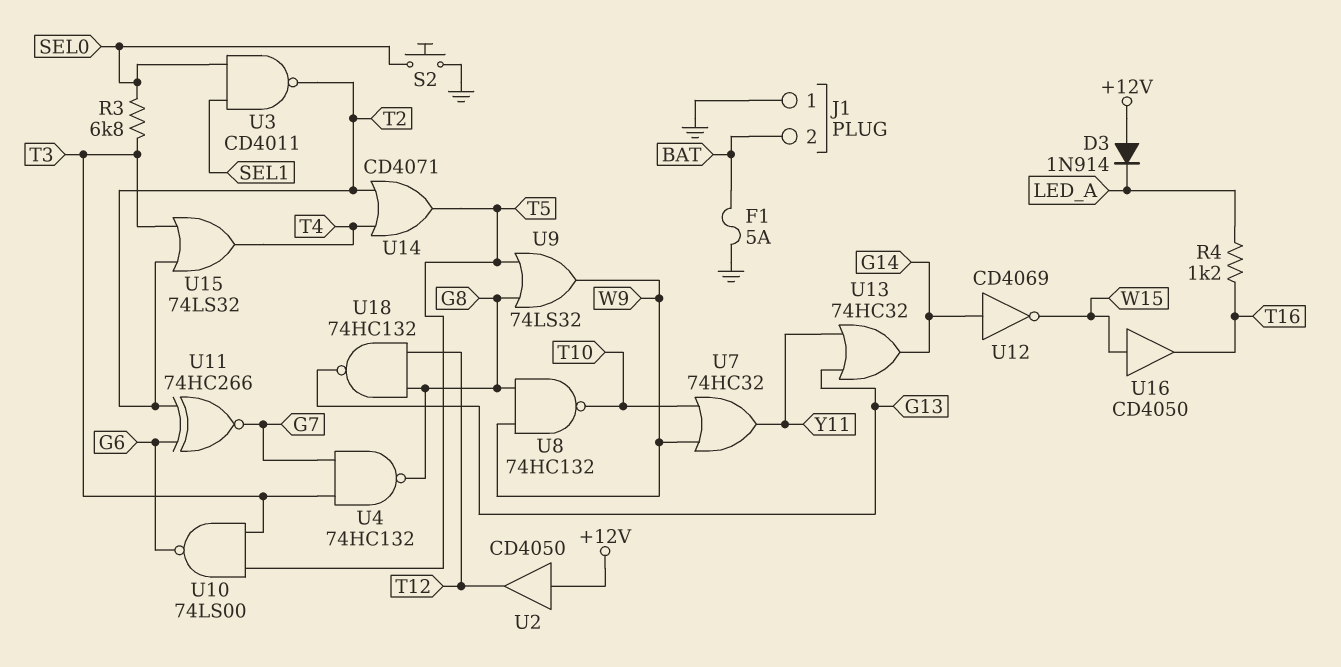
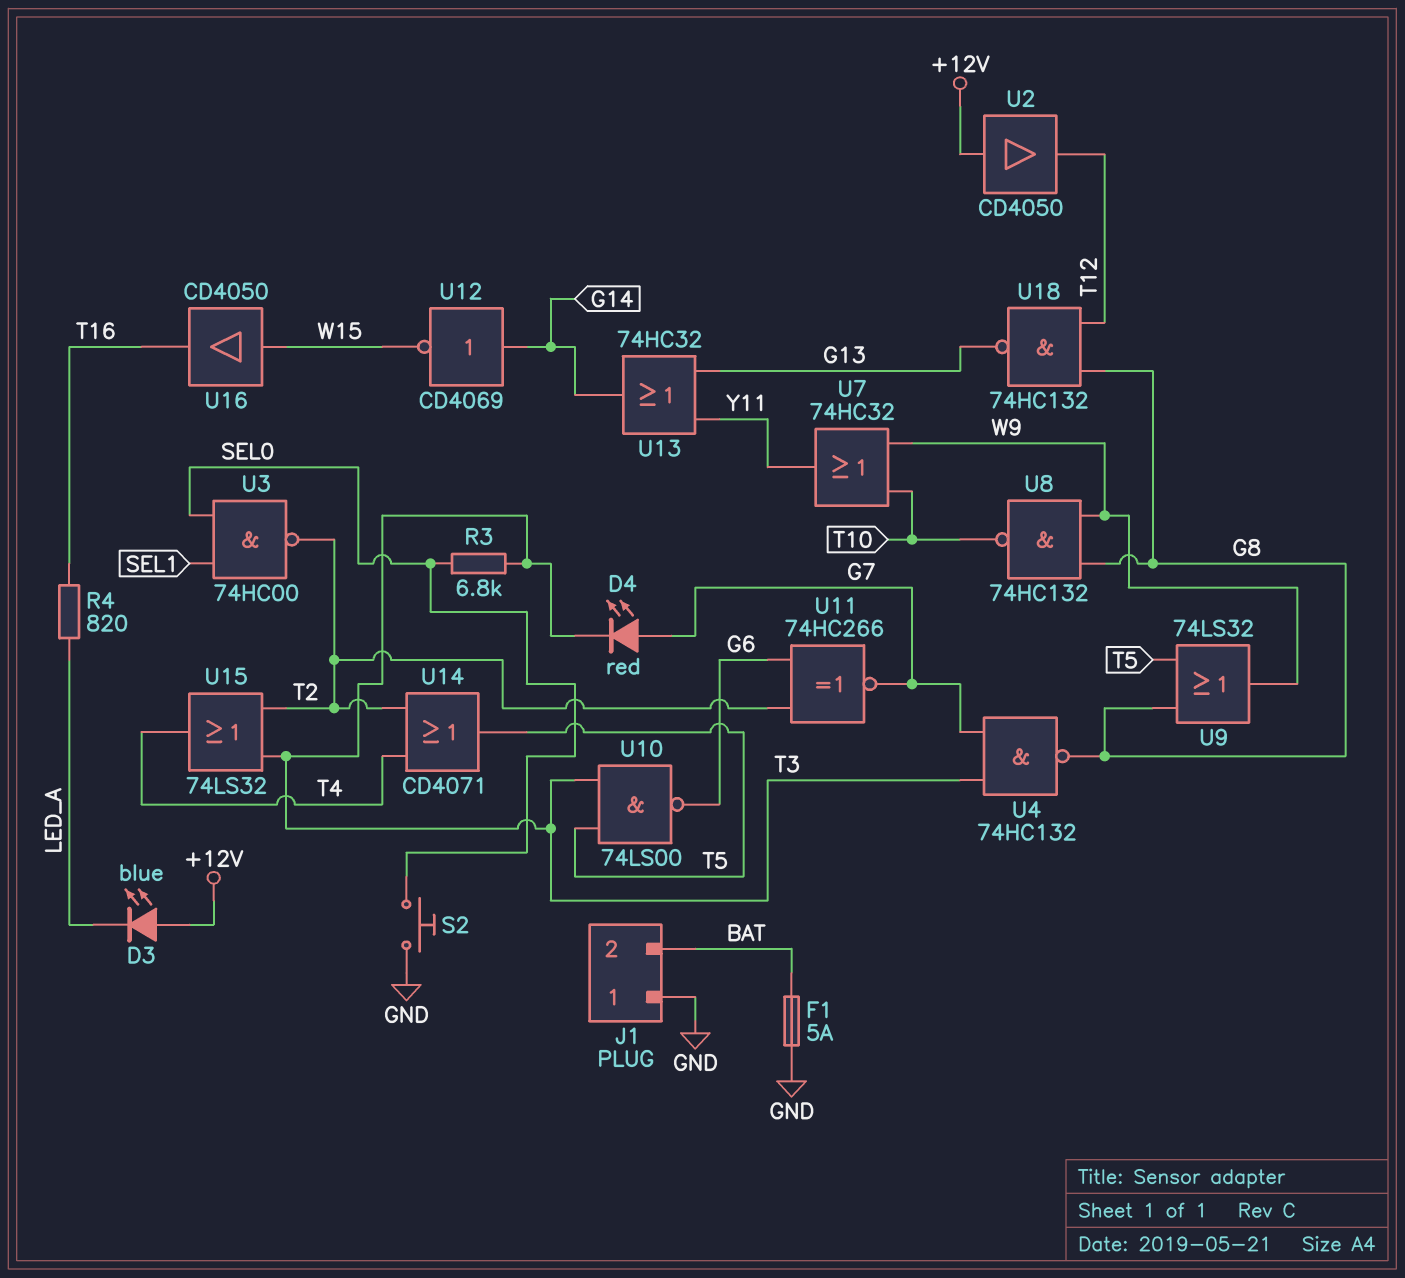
D3: diode 1N914 (A +12V, K LED_A) -> LED blue (A +12V, K LED_A)
D4: none -> LED red (A G7, K T3)
R4: 1.2k (LED_A, T16) -> 820 (LED_A, T16)
U3: NAND CD4011 (in SEL0, in SEL1, out T2) -> NAND 74HC00 (in SEL0, in SEL1, out T2)

